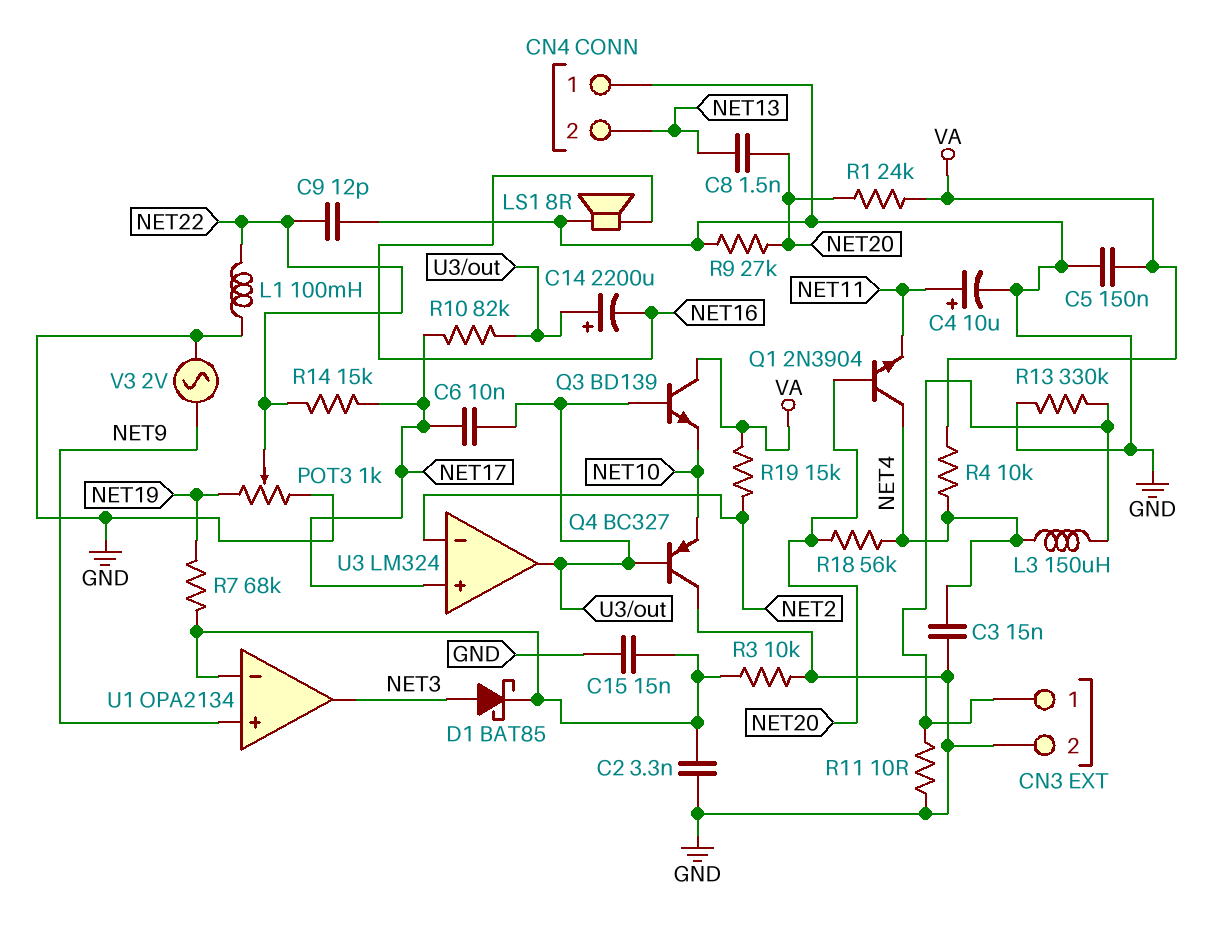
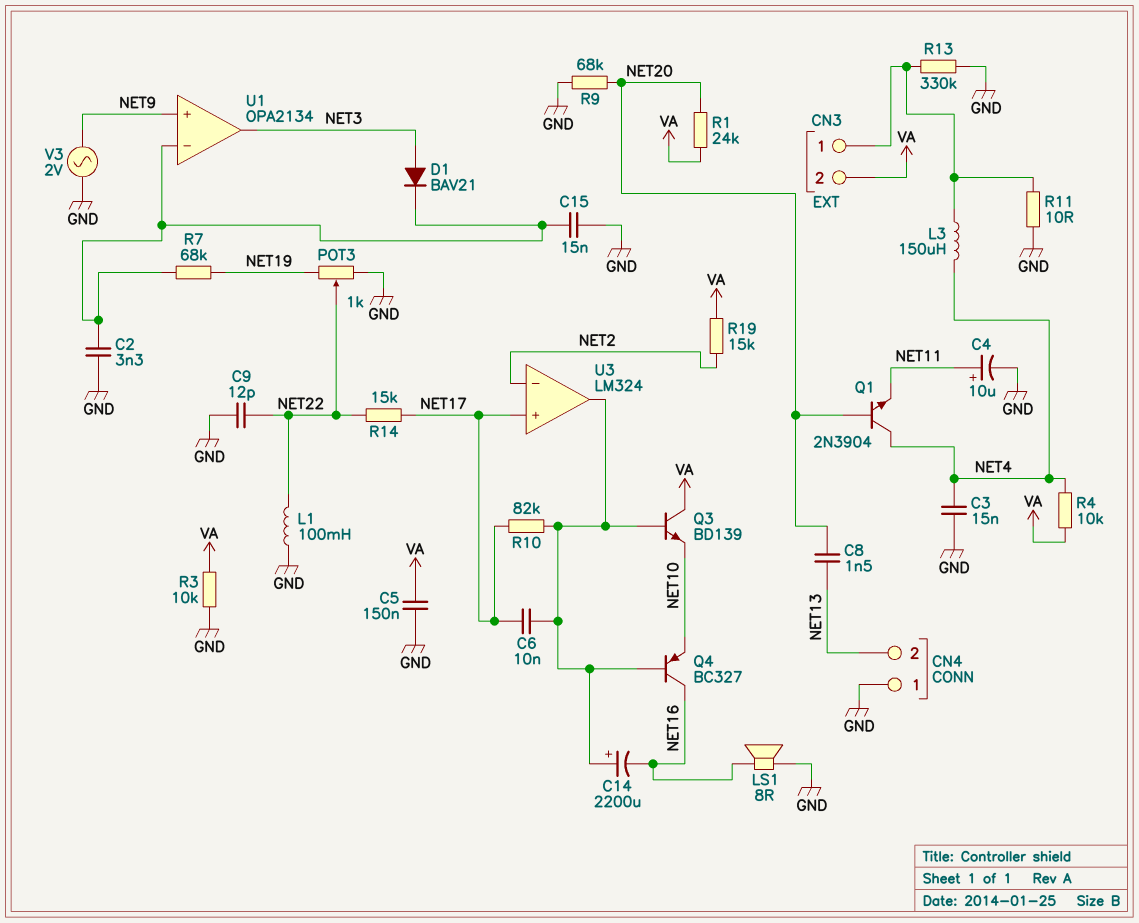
CN3 pin 2: GND -> VA
D1: schottky BAT85 (A NET3, K U1/in-) -> diode BAV21 (A NET3, K U1/in-)
Q4: PNP BC327 (B U3/out, C GND, E NET10) -> PNP BC327 (B U3/out, C NET16, E NET10)
R3: 10k (GND, U1/in-) -> 10k (GND, VA)
R9: 27k (GND, NET20) -> 68k (GND, NET20)
R18: 56k (NET4, NET20) -> none

